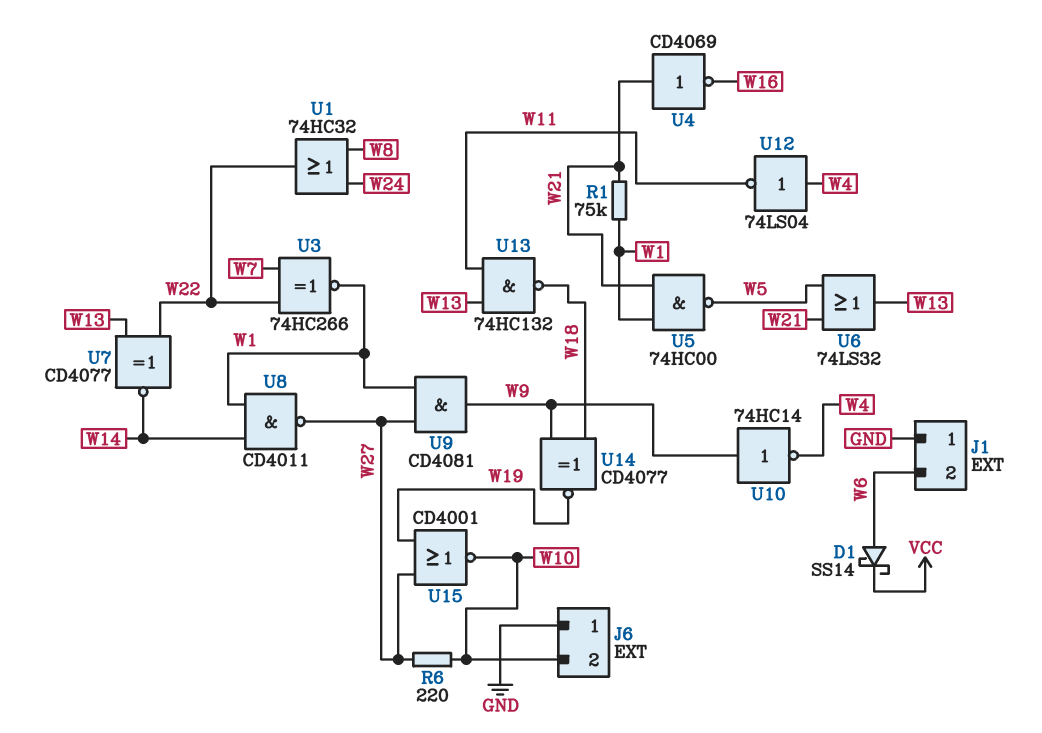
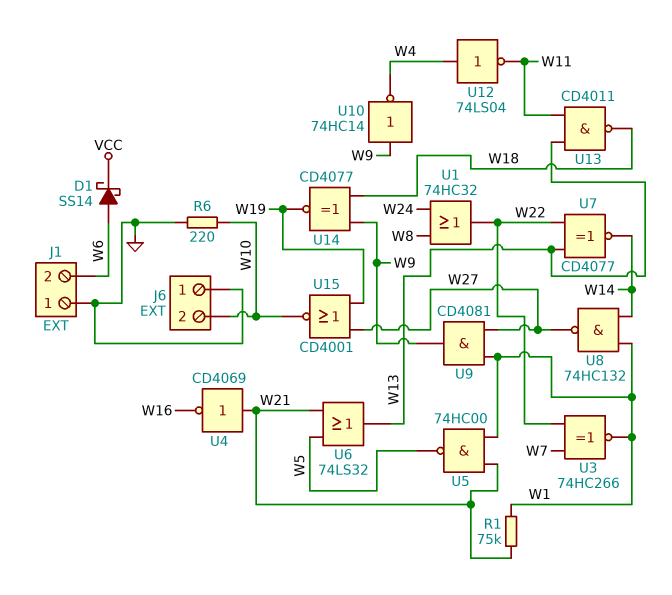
R6: 220 (W10, W27) -> 220 (GND, W10)
U8: NAND CD4011 (in W1, in W14, out W27) -> NAND 74HC132 (in W1, in W14, out W27)
U13: NAND 74HC132 (in W11, in W13, out W18) -> NAND CD4011 (in W11, in W13, out W18)

